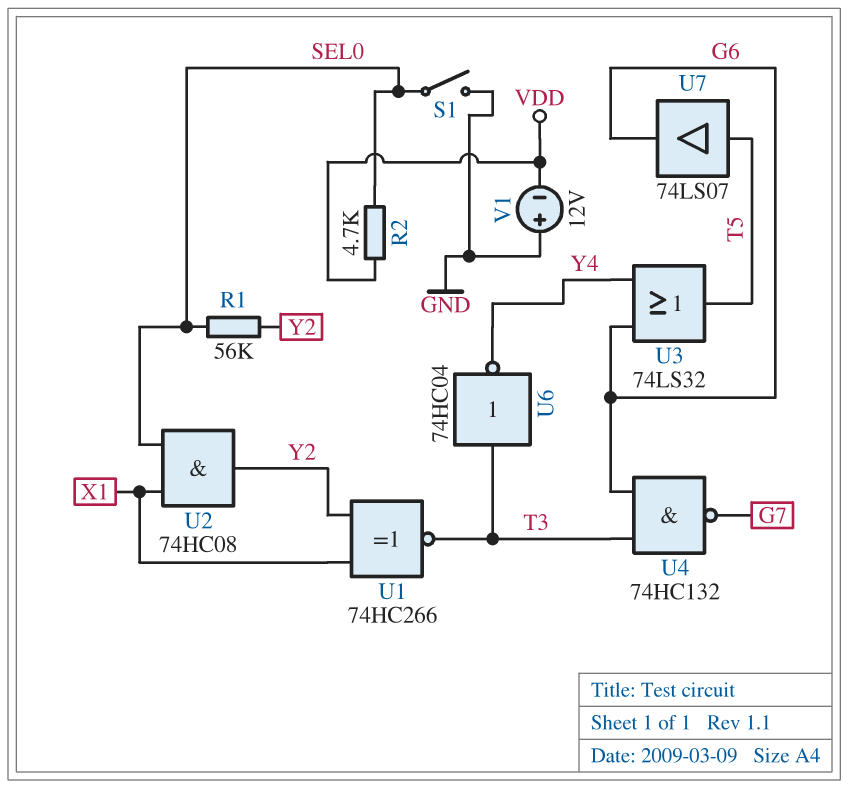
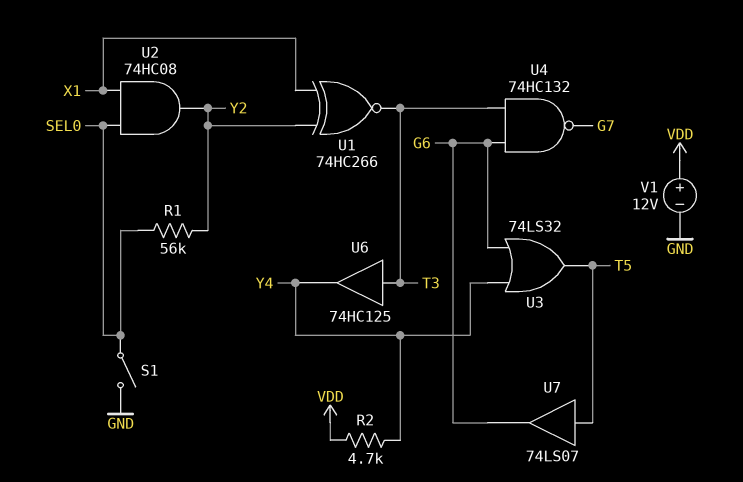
R2: 4.7k (SEL0, VDD) -> 4.7k (VDD, Y4)
U6: NOT 74HC04 (in T3, out Y4) -> buffer 74HC125 (in T3, out Y4)
V1: 12V (plus GND, minus VDD) -> 12V (plus VDD, minus GND)

